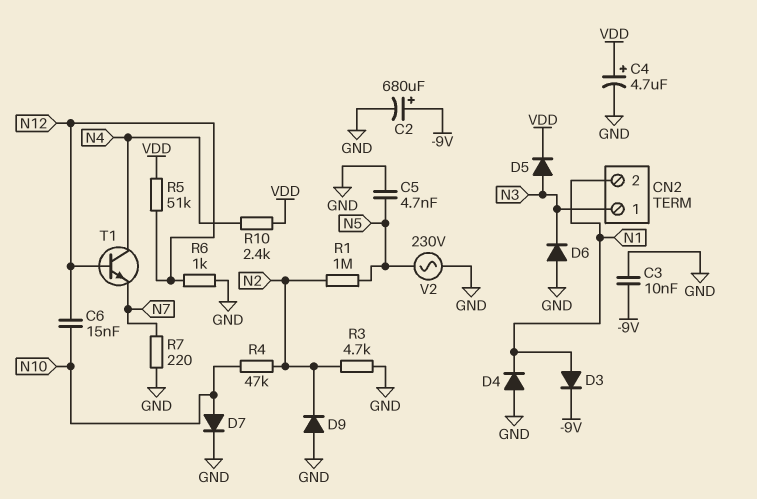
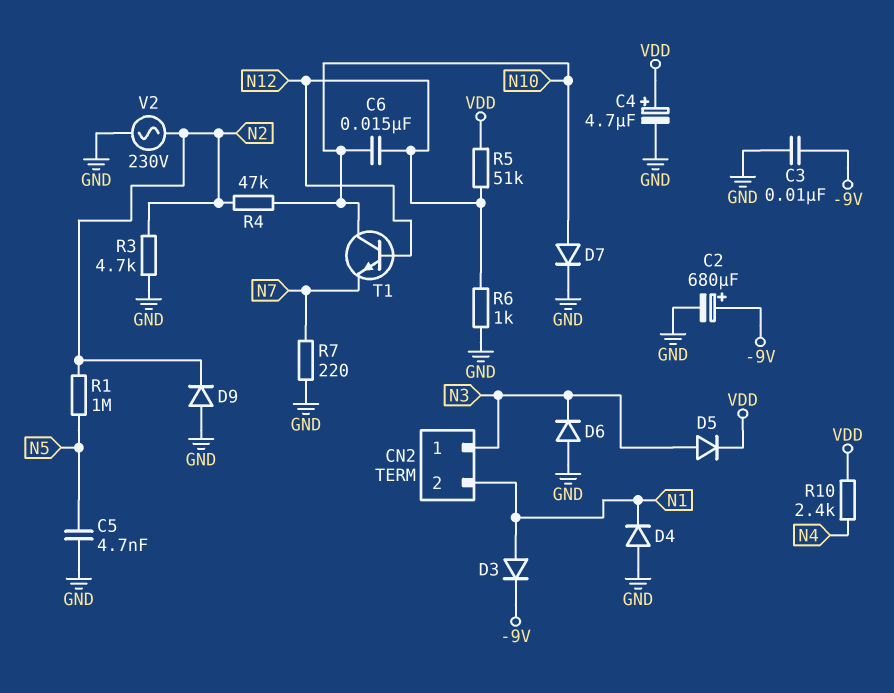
T1: NPN (B N12, C N4, E N7) -> NPN (B N12, C N10, E N7)
V2: AC 230V (GND, N5) -> AC 230V (GND, N2)

